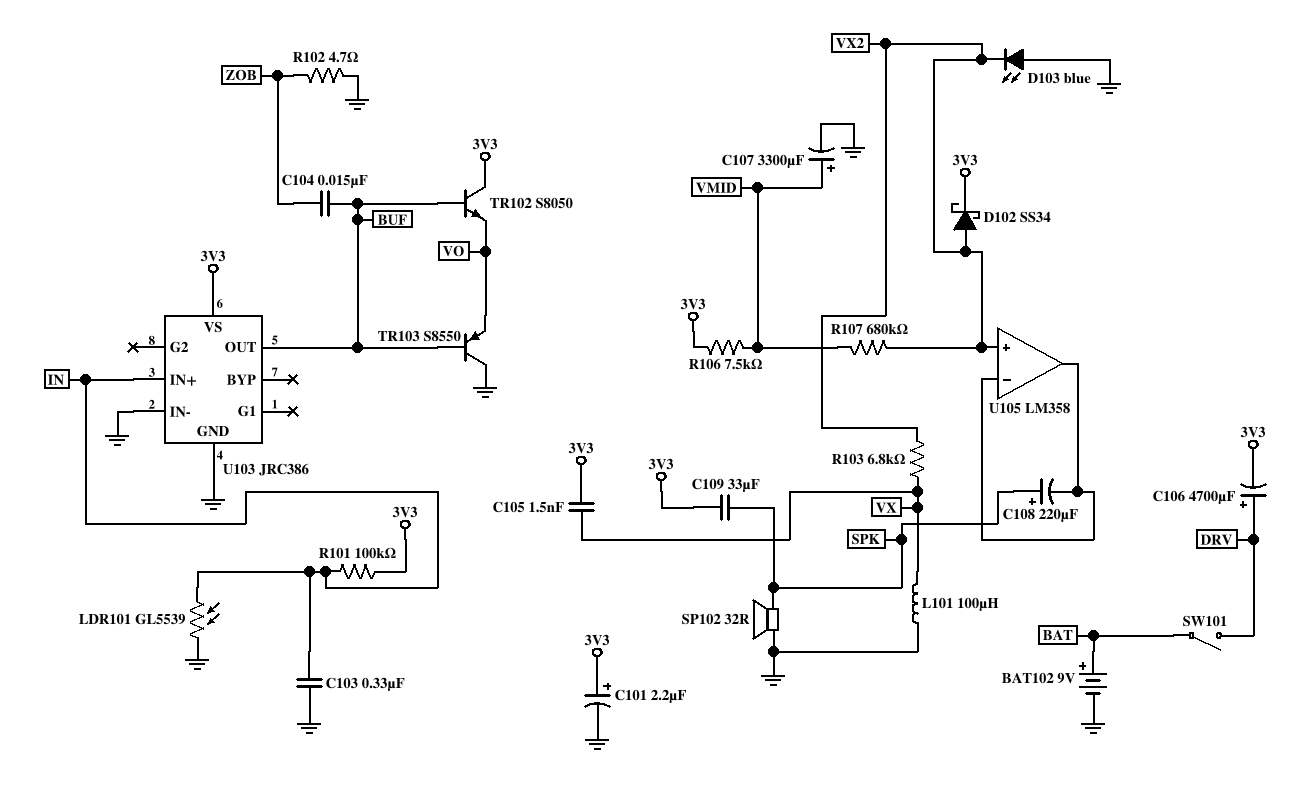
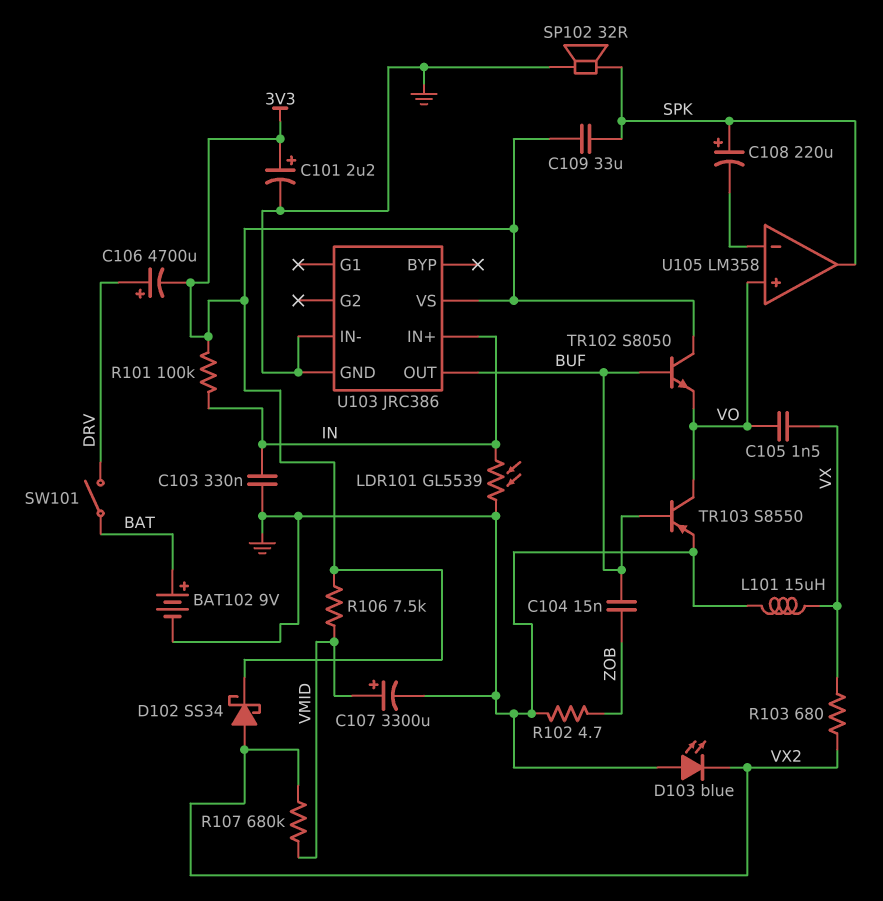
C105: 1.5nF (3V3, VX) -> 1.5nF (VO, VX)
L101: 100uH (GND, VX) -> 15uH (GND, VX)
R103: 6.8k (VX, VX2) -> 680 (VX, VX2)
TR103: PNP S8550 (B BUF, C GND, E VO) -> PNP S8550 (B BUF, C VO, E GND)
U105 pin in+: VX2 -> VO
U105 pin out: U105/in- -> SPK

